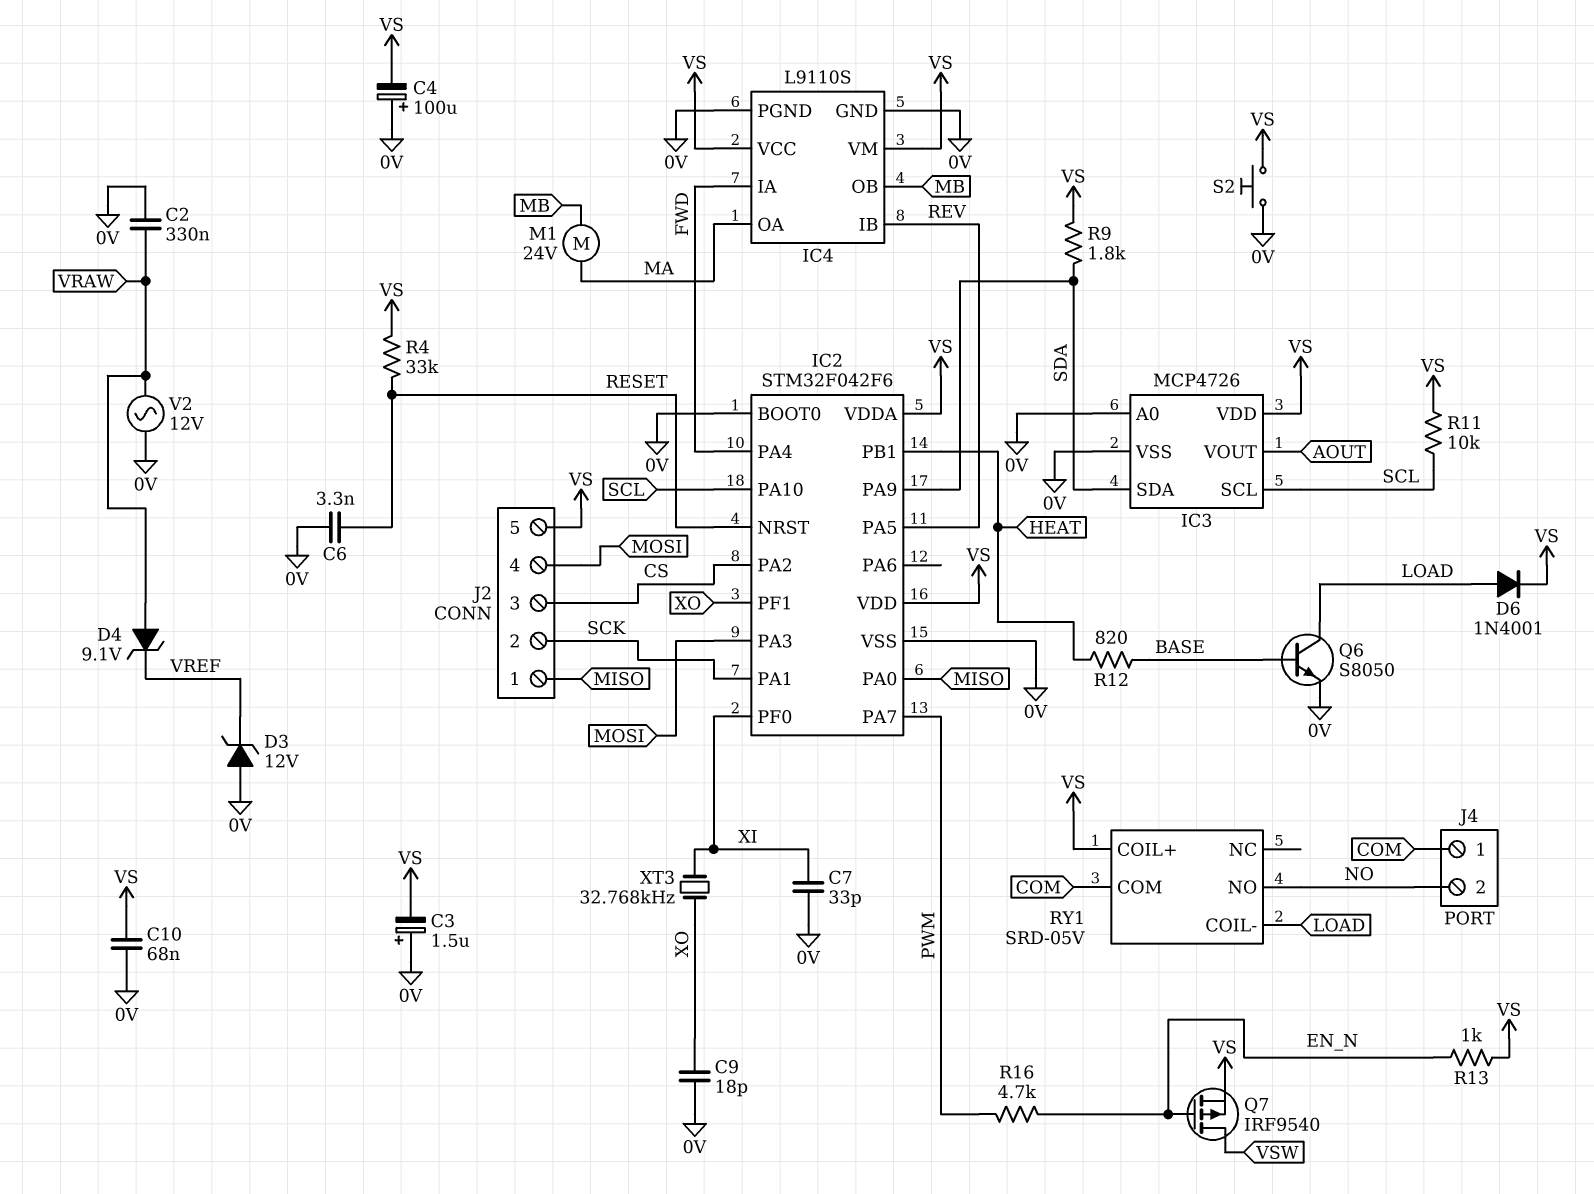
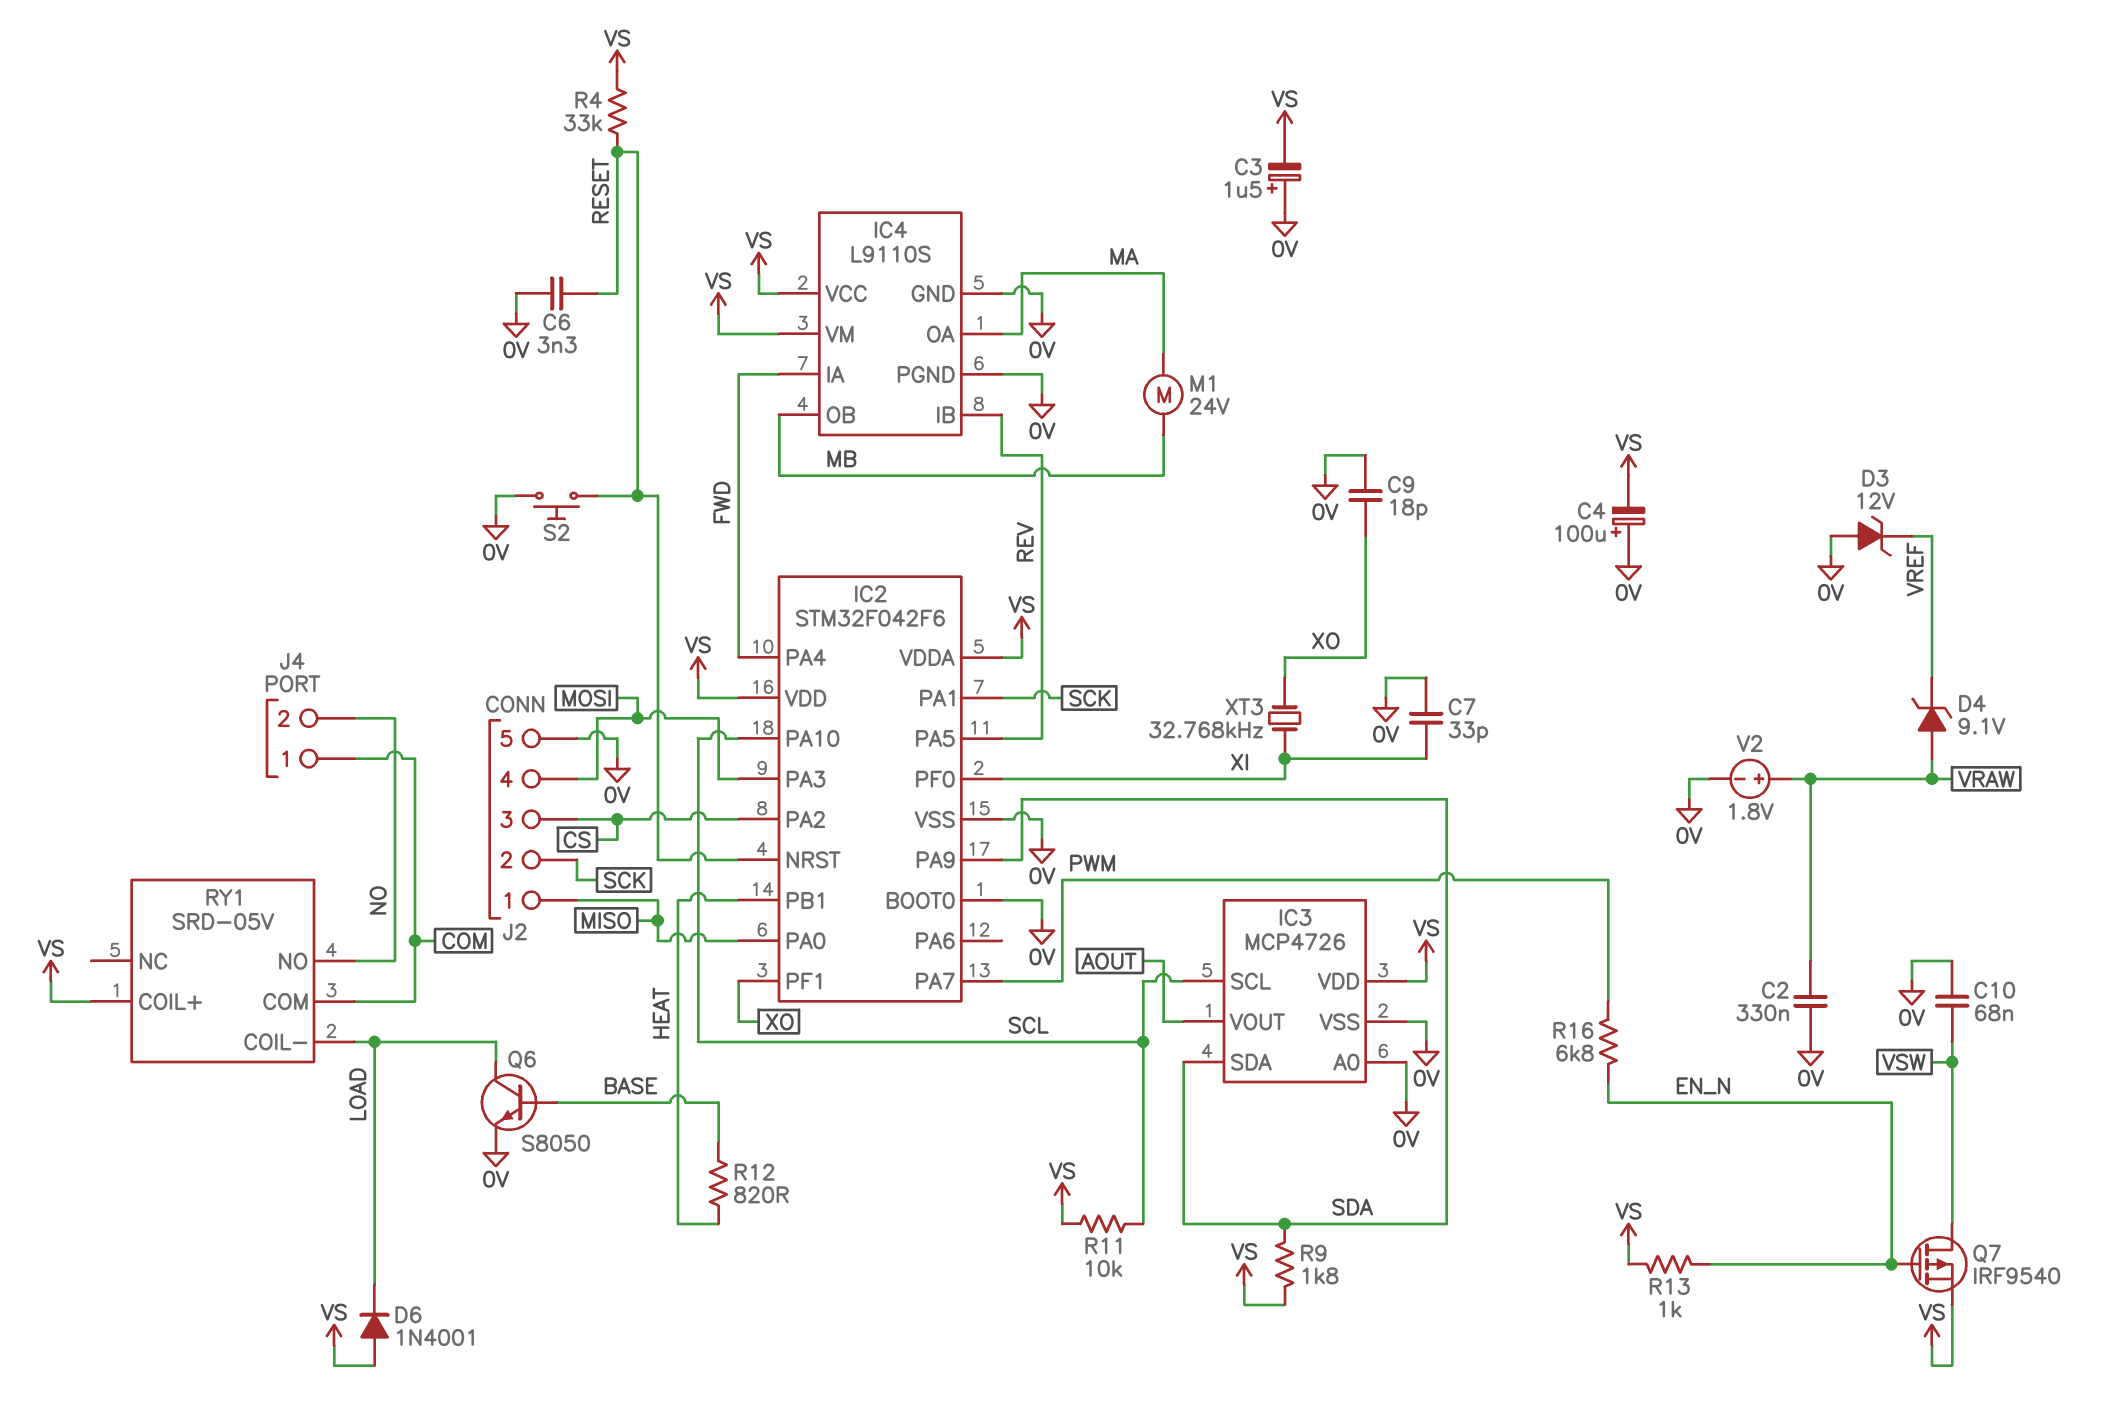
C10: 68nF (0V, VS) -> 68nF (0V, VSW)
D6: diode 1N4001 (A LOAD, K VS) -> diode 1N4001 (A VS, K LOAD)
J2 pin 5: VS -> 0V
R16: 4.7k (EN_N, PWM) -> 6.8k (EN_N, PWM)
S2: button (0V, VS) -> button (0V, RESET)
V2: AC 12V (0V, VRAW) -> 1.8V (plus VRAW, minus 0V)

